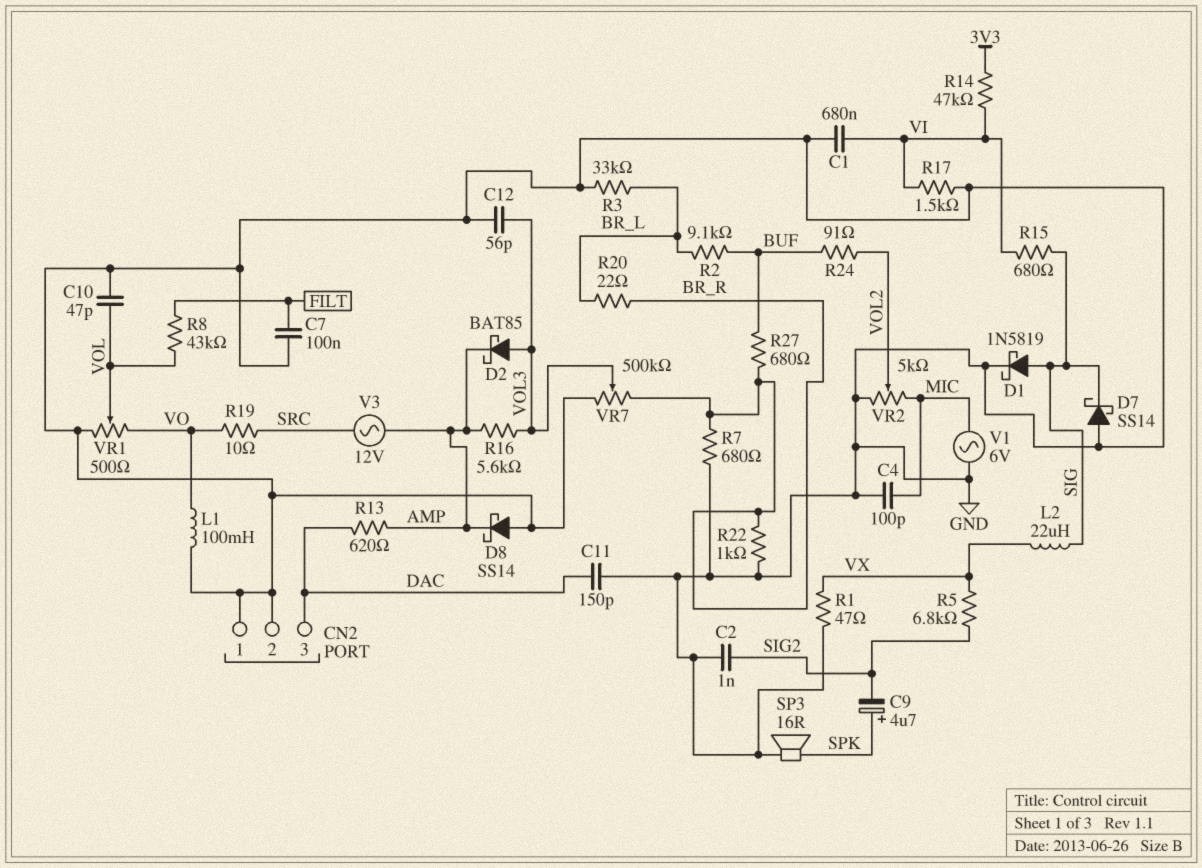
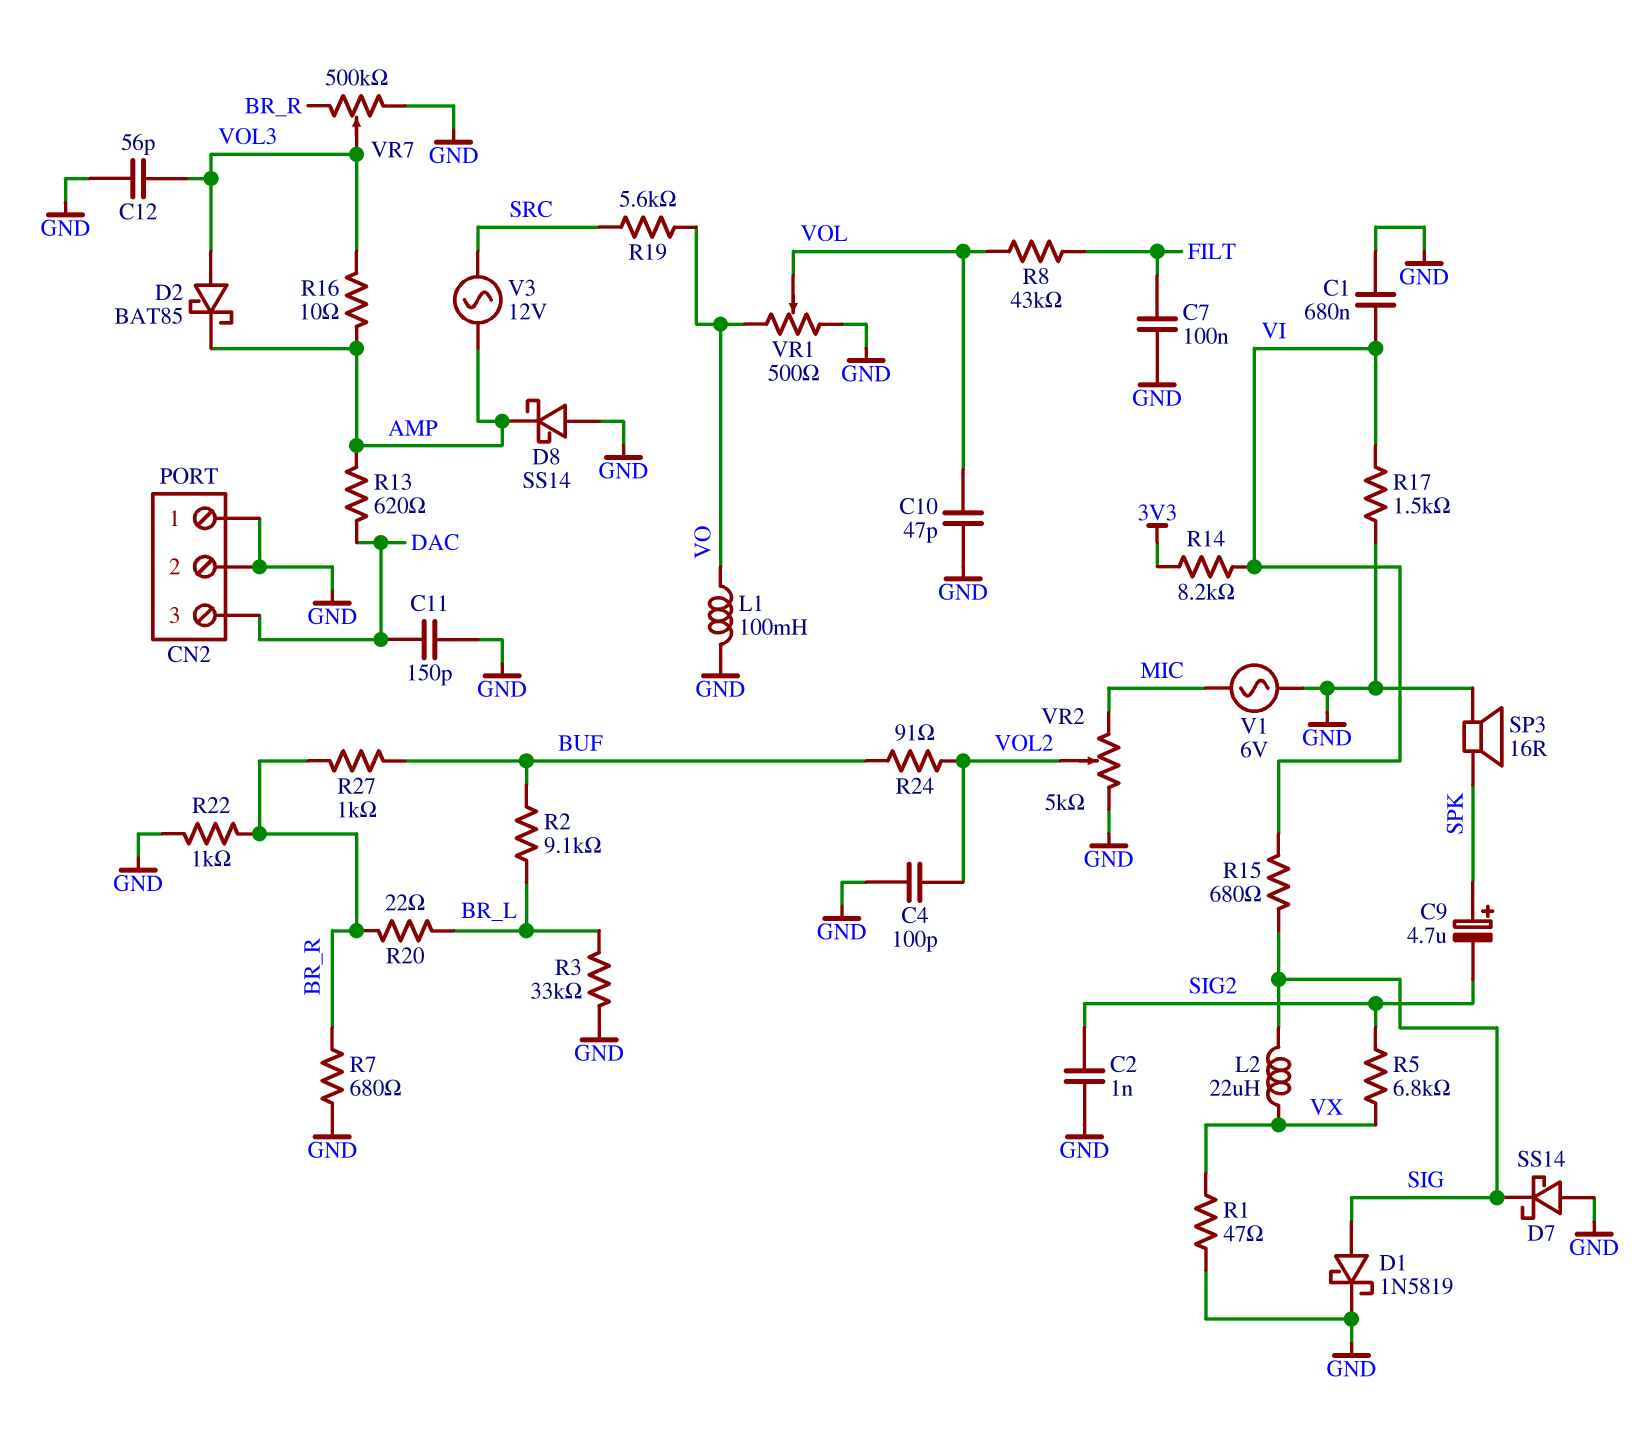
C4: 100pF (GND, MIC) -> 100pF (GND, VOL2)
R14: 47k (3V3, VI) -> 8.2k (3V3, VI)
R16: 5.6k (AMP, VOL3) -> 10 (AMP, VOL3)
R19: 10 (SRC, VO) -> 5.6k (SRC, VO)
R27: 680 (BR_R, BUF) -> 1k (BR_R, BUF)

